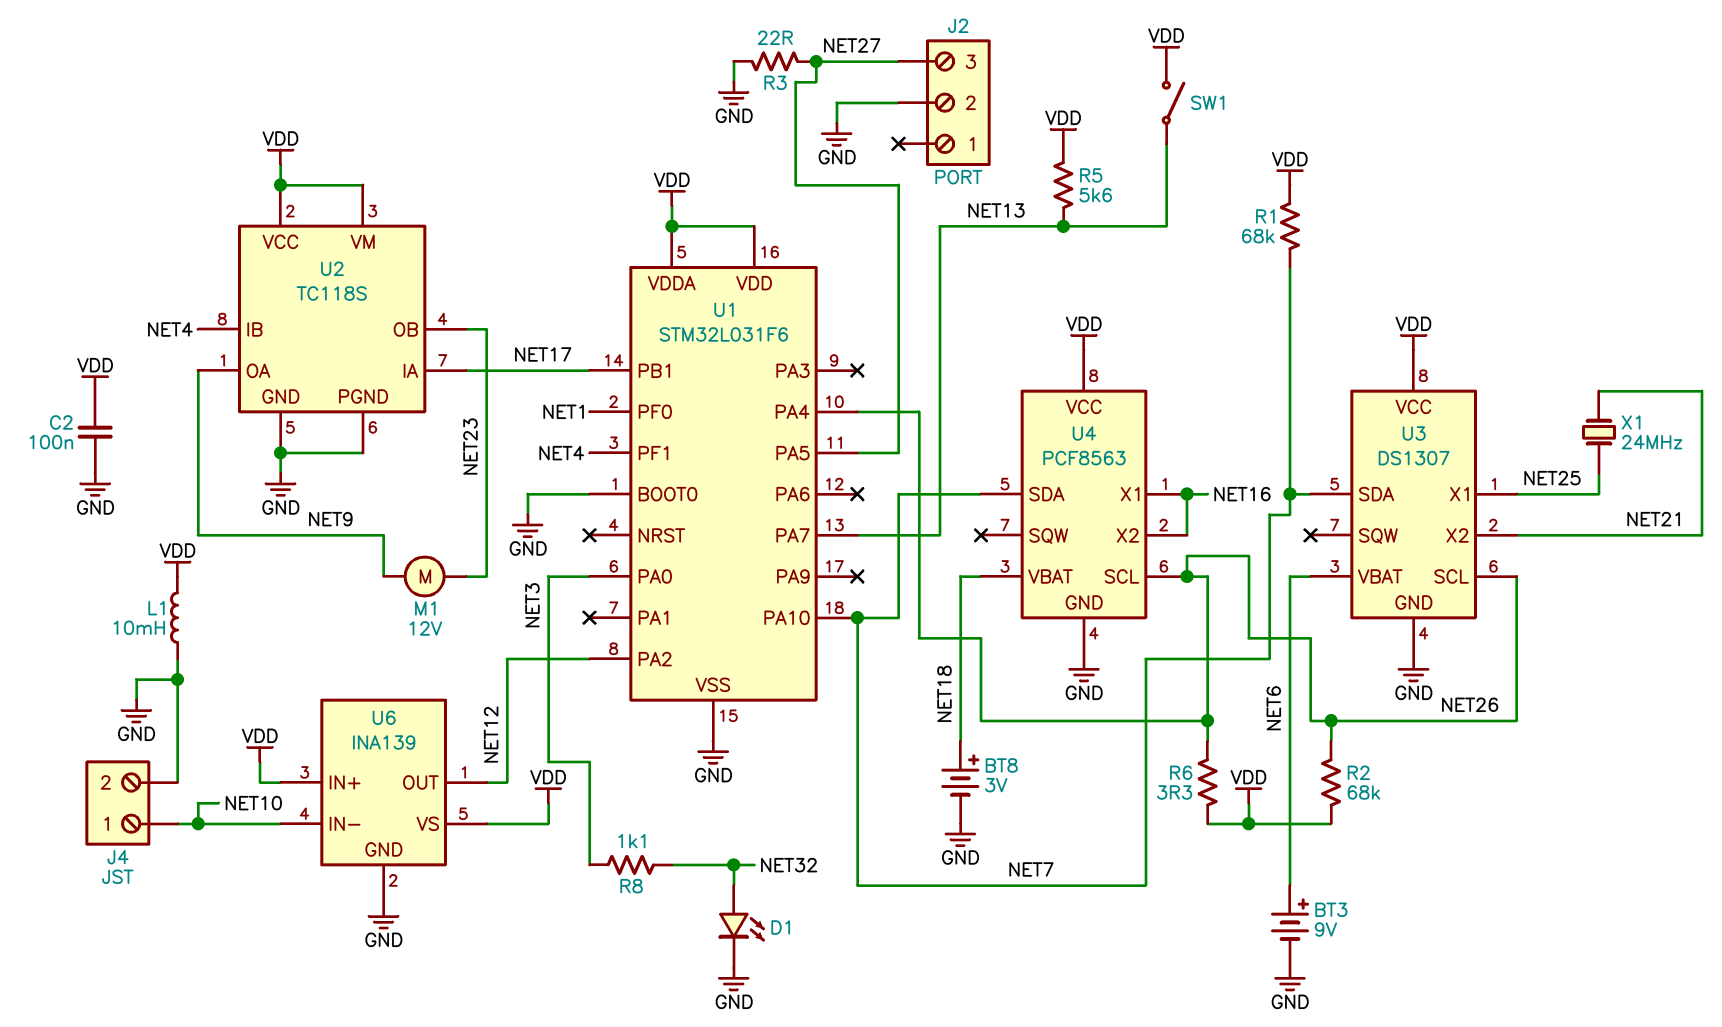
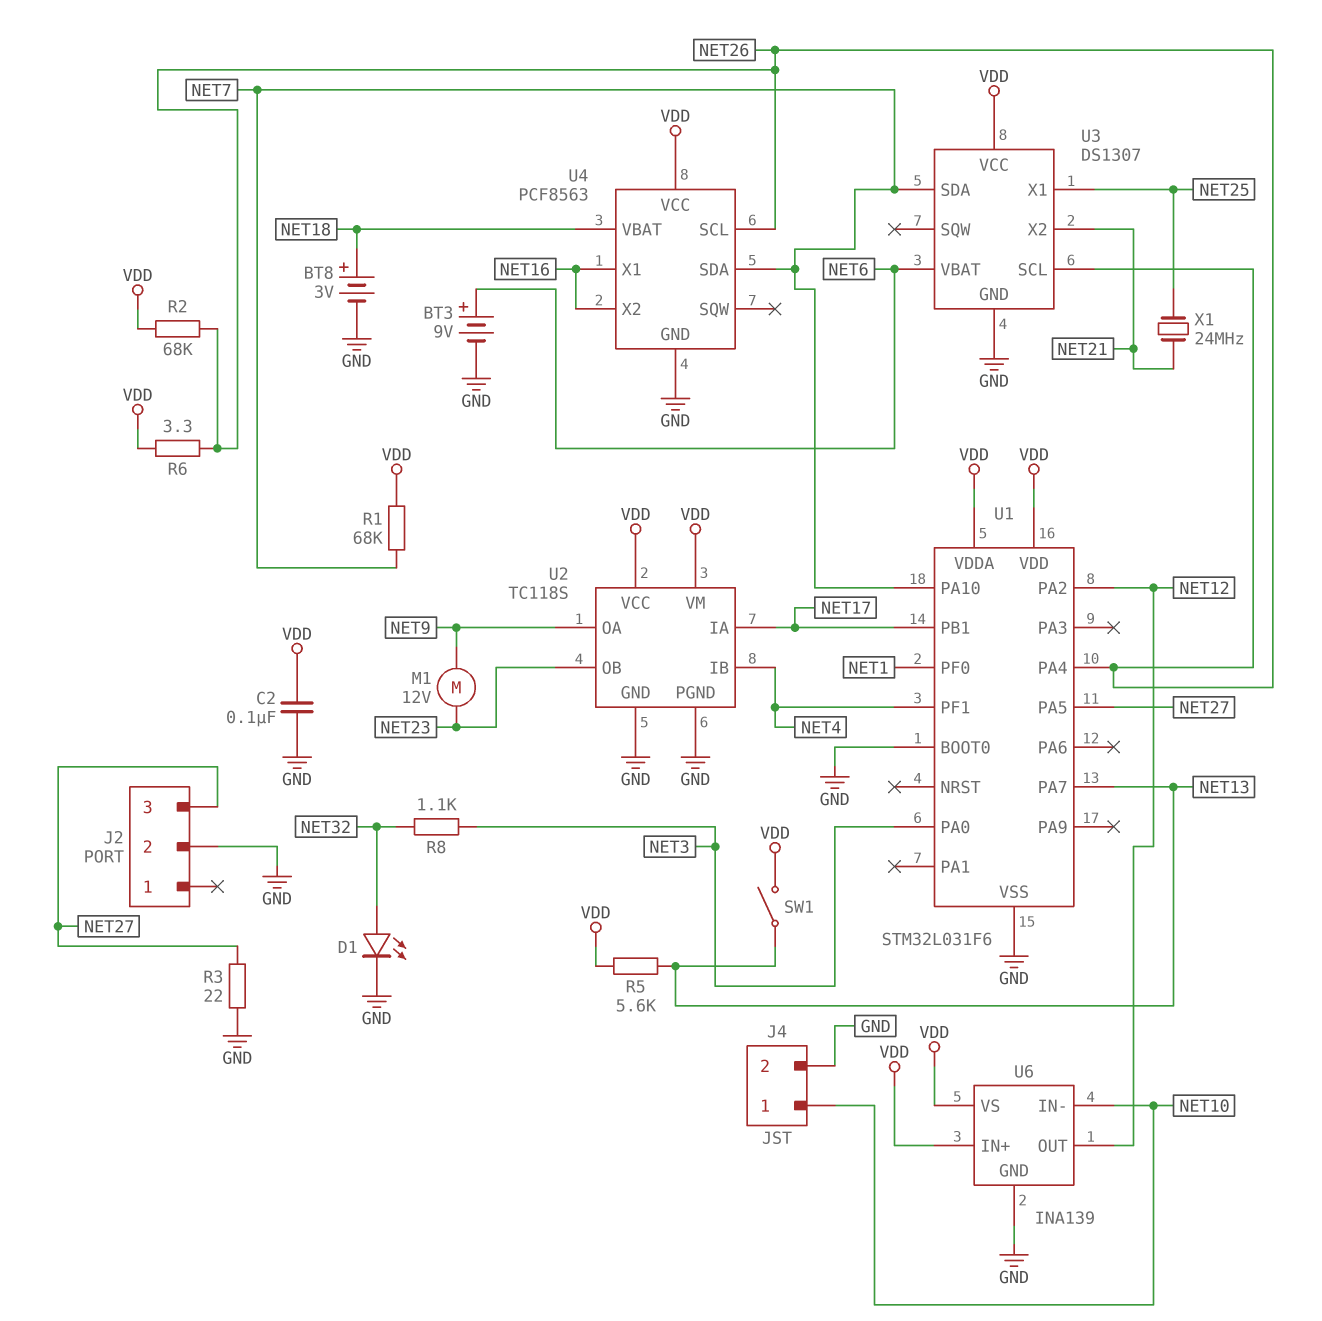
L1: 10mH (GND, VDD) -> none

